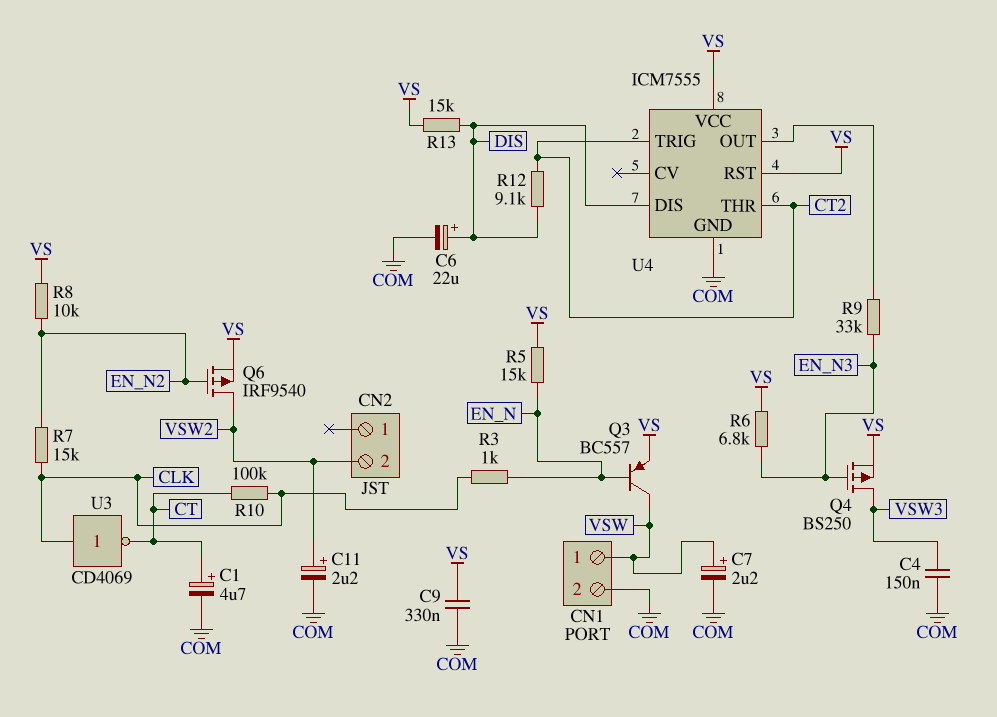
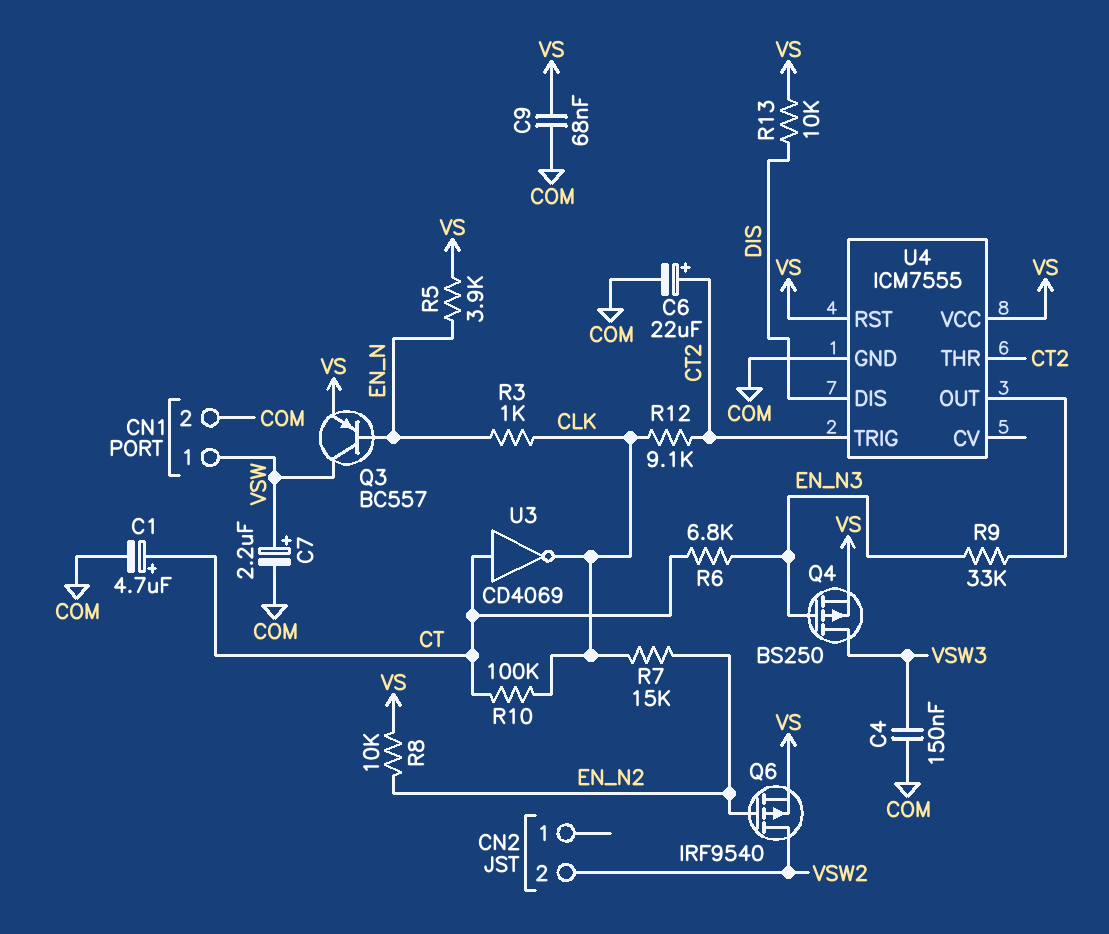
C6: 22uF (plus DIS, minus COM) -> 22uF (plus CT2, minus COM)
C9: 330nF (COM, VS) -> 68nF (COM, VS)
C11: 2.2uF (plus VSW2, minus COM) -> none
R5: 15k (EN_N, VS) -> 3.9k (EN_N, VS)
R6: 6.8k (EN_N3, VS) -> 6.8k (CT, EN_N3)
R12: 9.1k (CT2, DIS) -> 9.1k (CLK, CT2)
R13: 15k (DIS, VS) -> 10k (DIS, VS)
U3: NOT CD4069 (in CLK, out CT) -> NOT CD4069 (in CT, out CLK)

